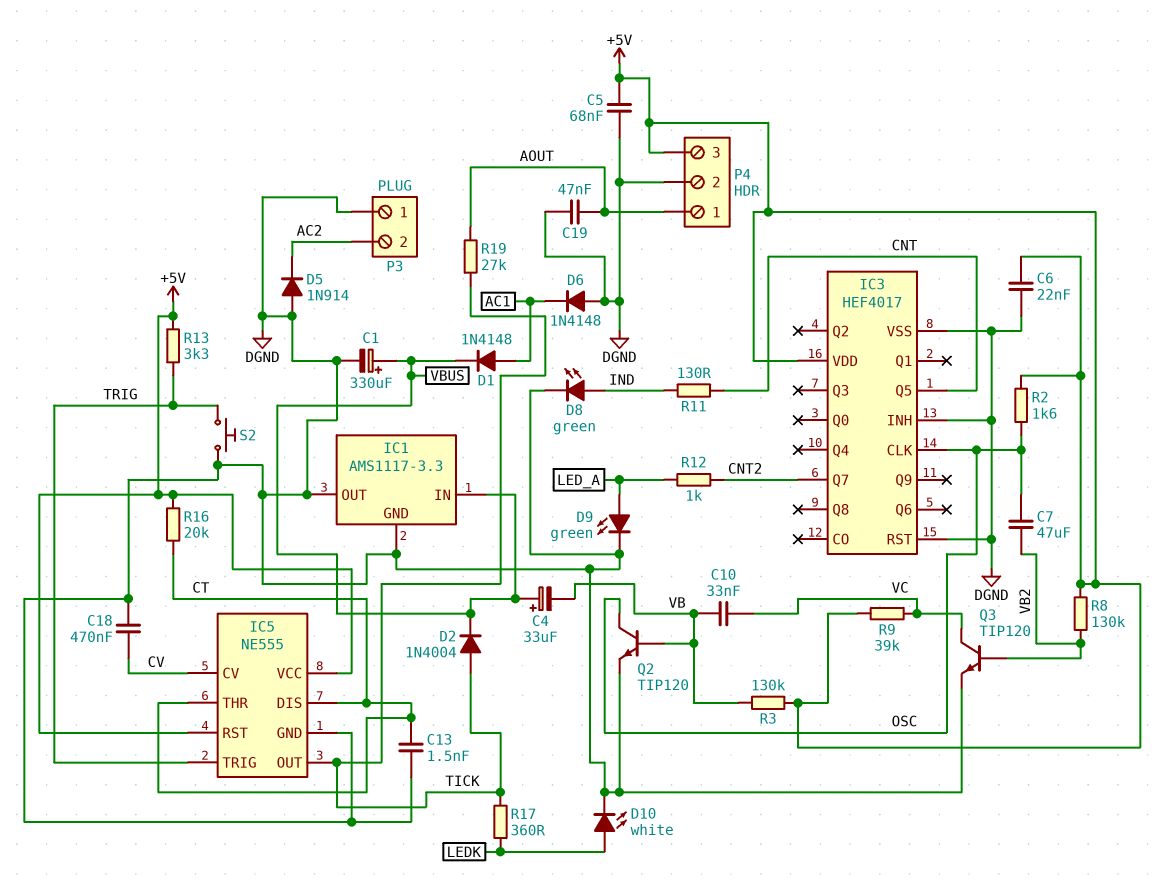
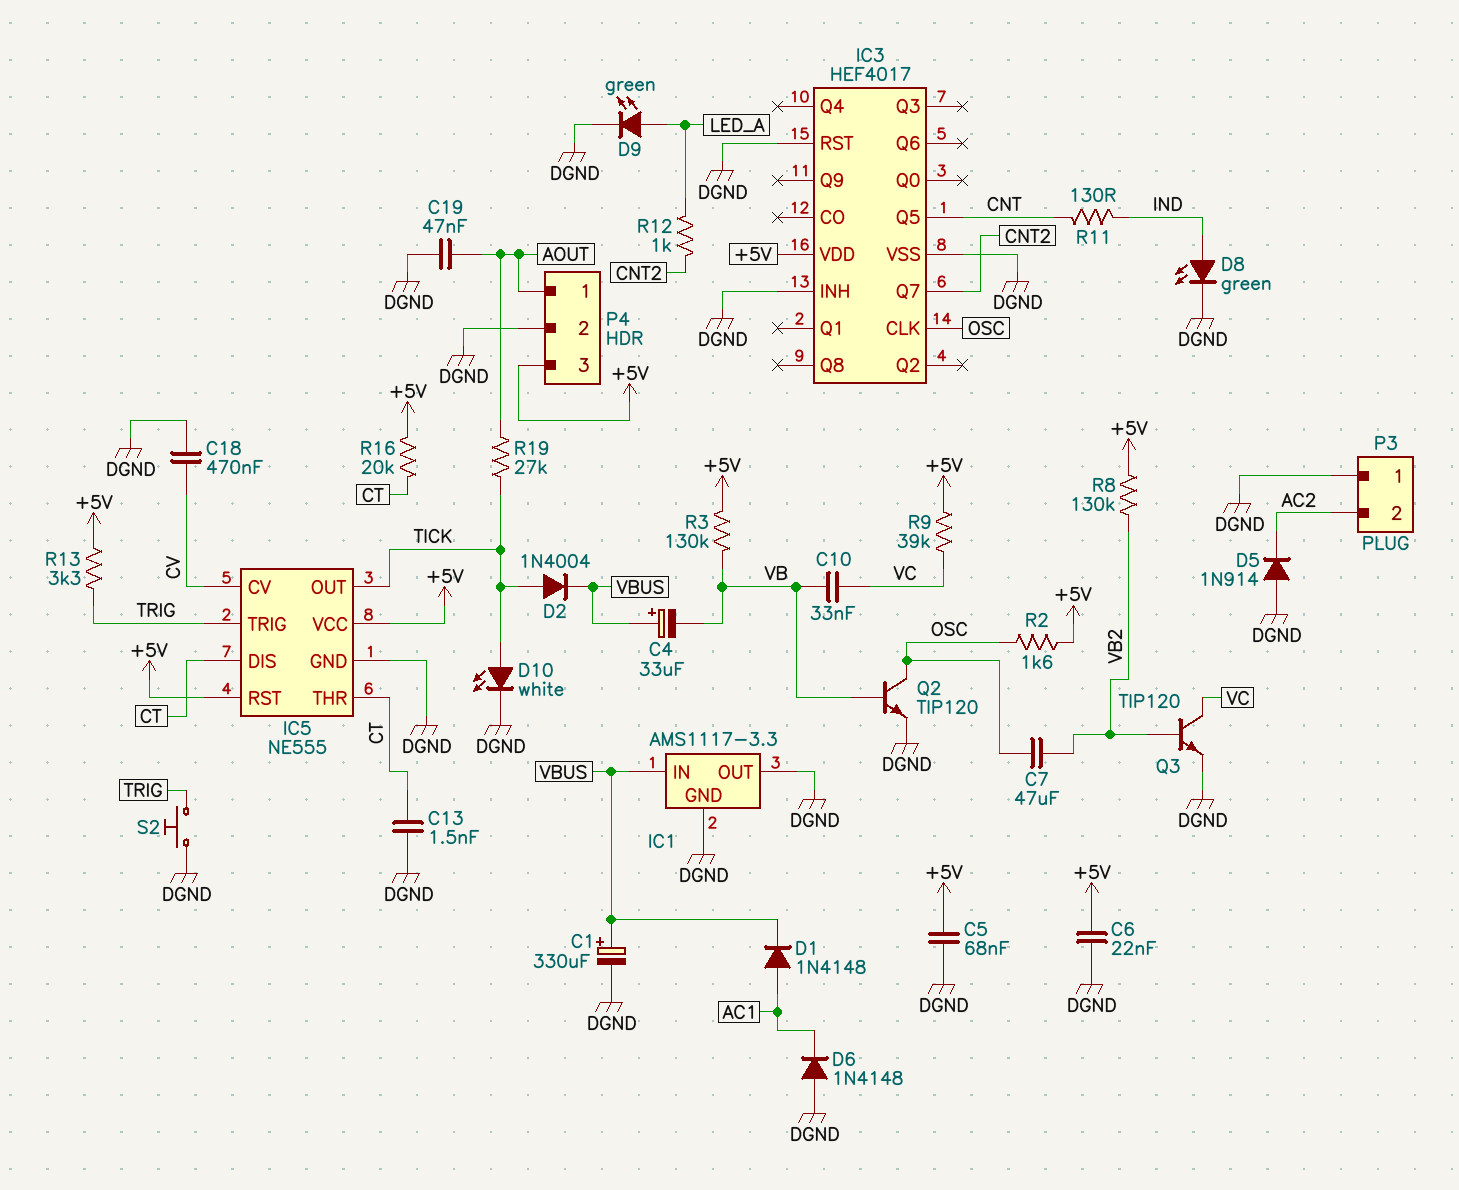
D10: LED white (A LEDK, K DGND) -> LED white (A TICK, K DGND)
R17: 360 (LEDK, TICK) -> none

